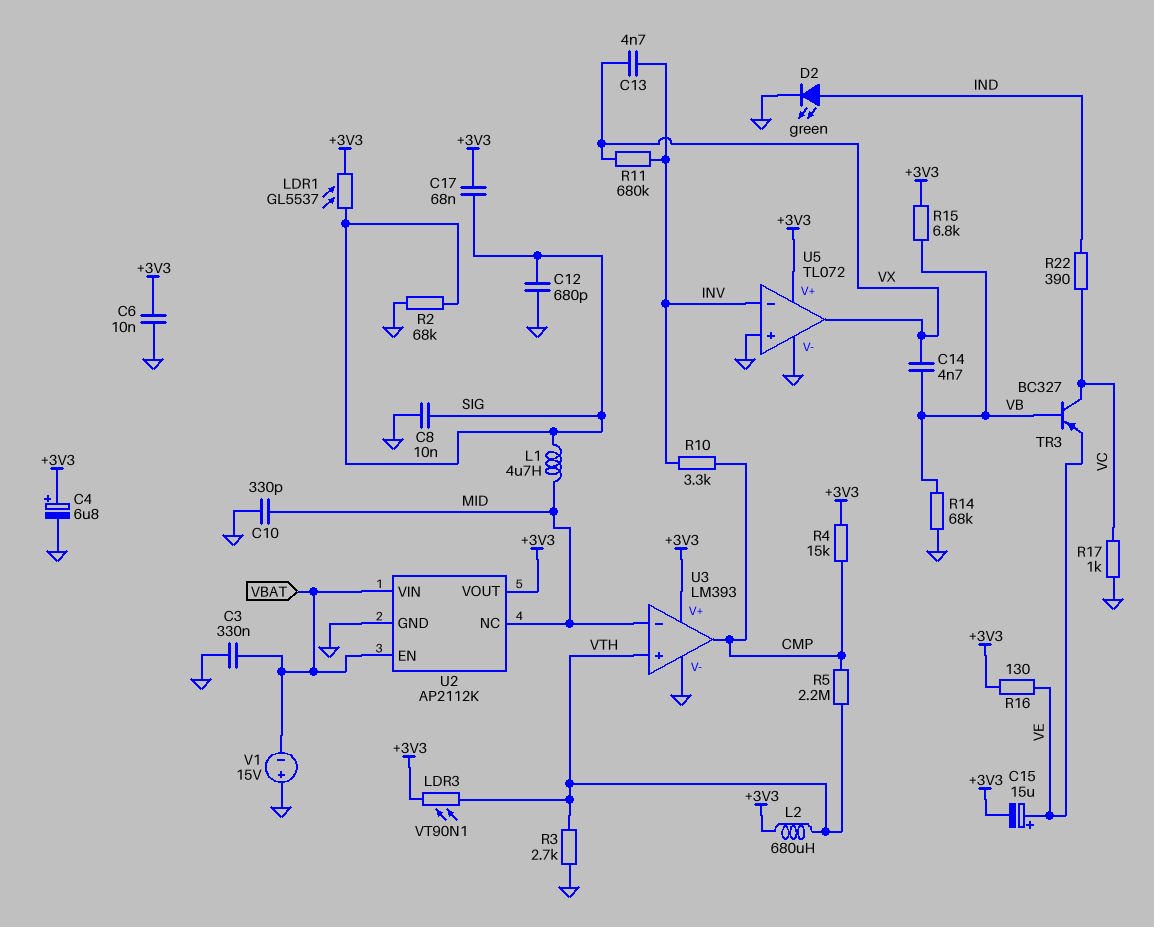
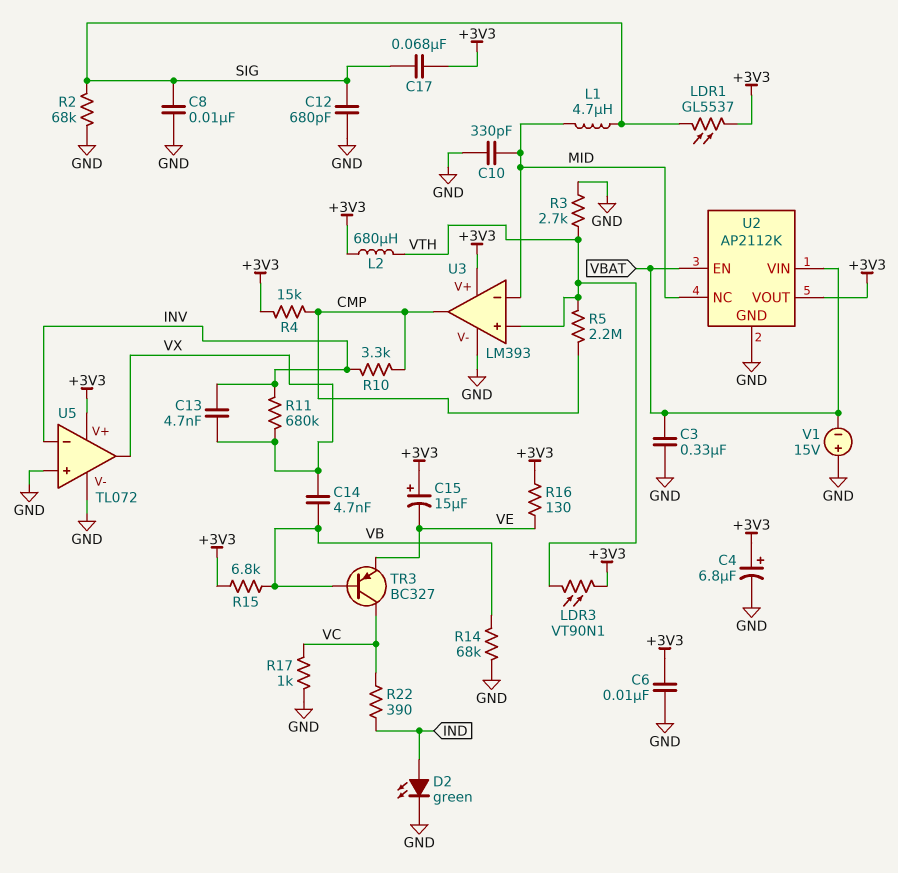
C15: 15uF (plus VE, minus +3V3) -> 15uF (plus +3V3, minus VE)

